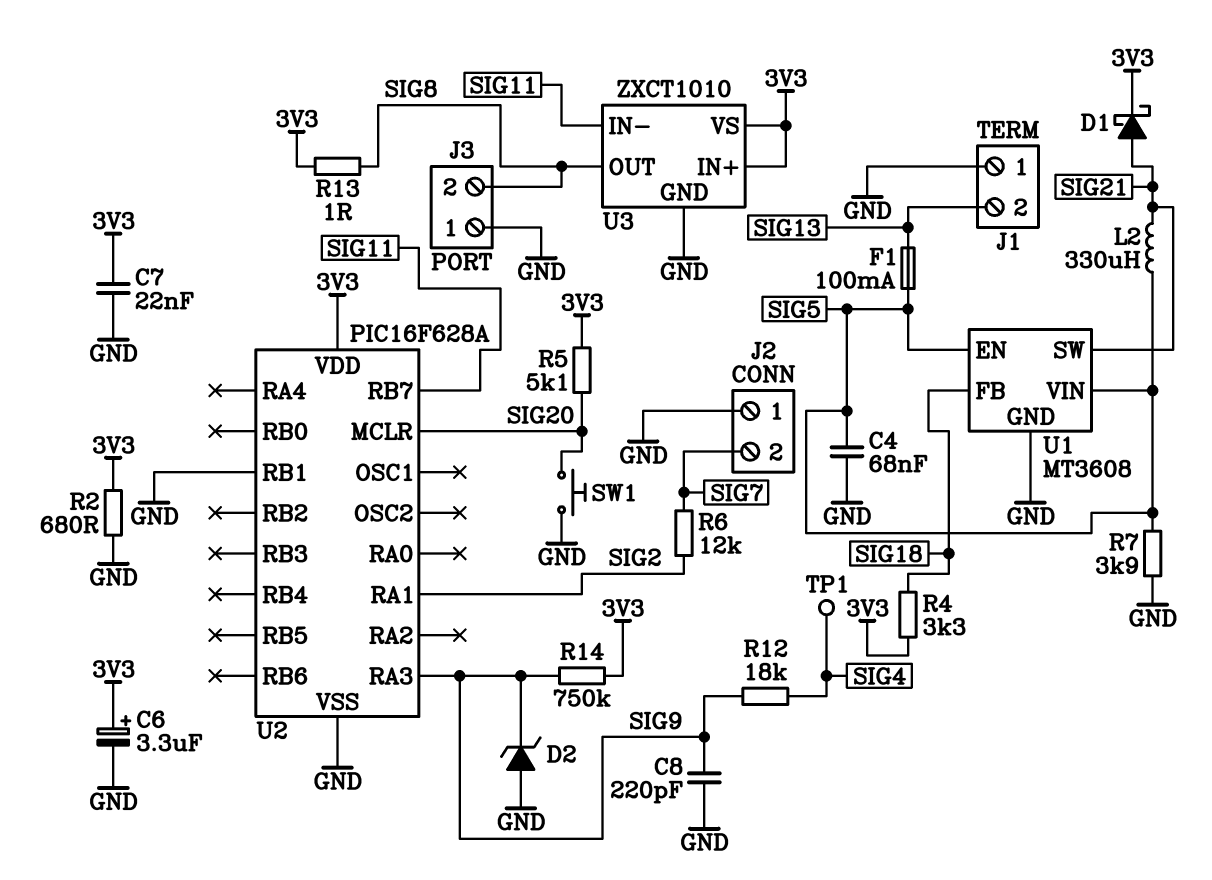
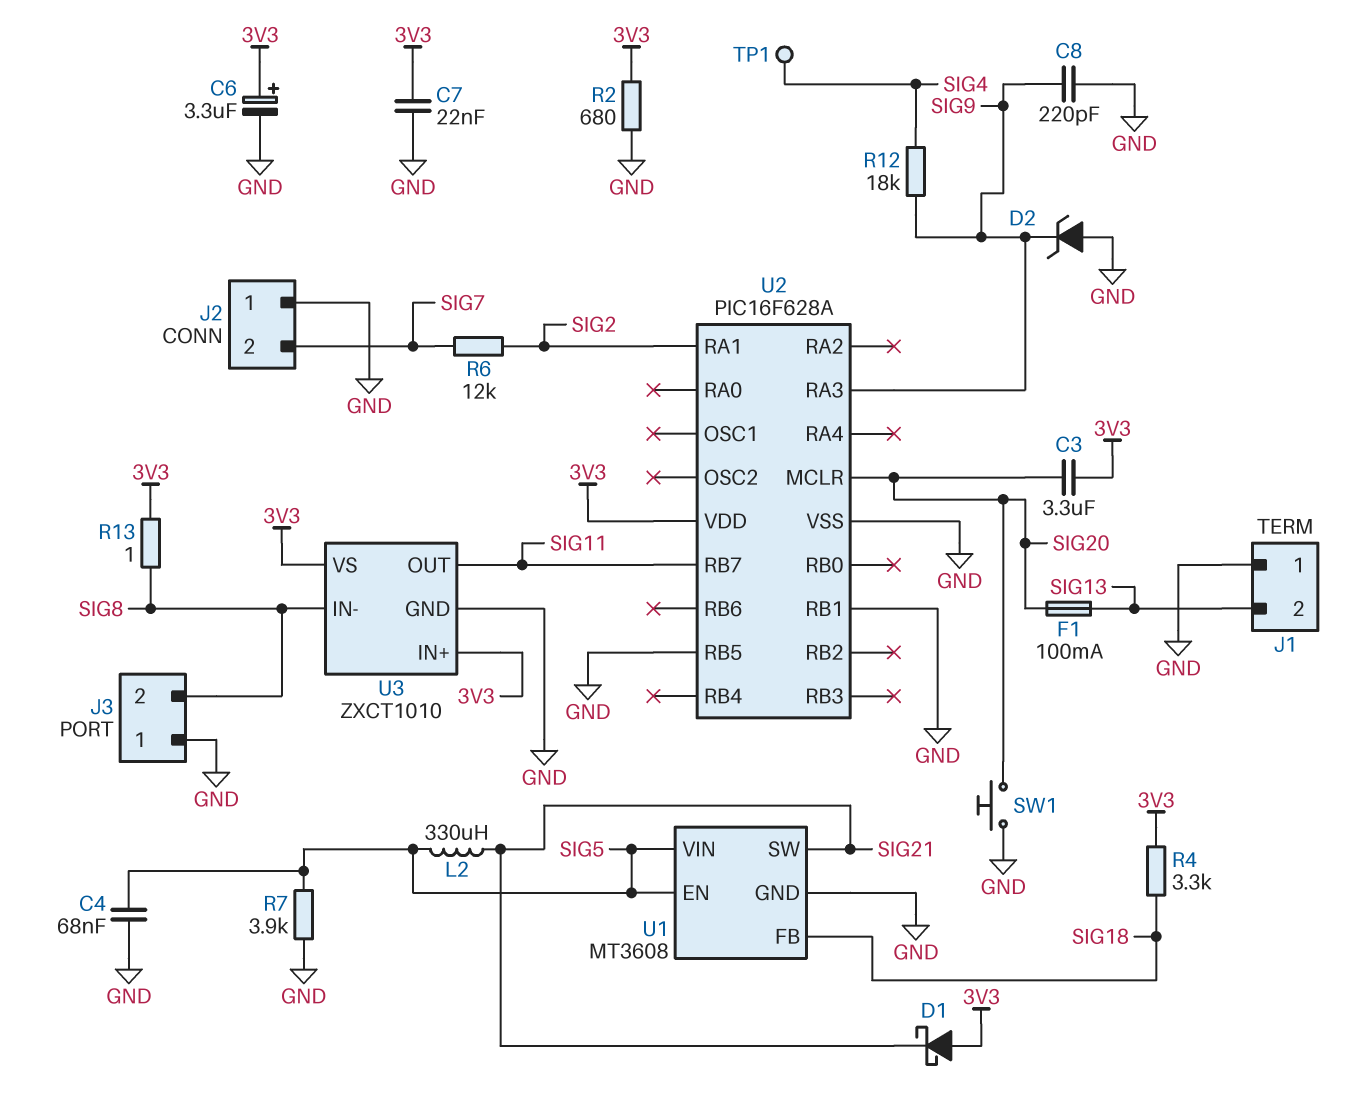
C3: none -> 3.3uF (3V3, SIG20)
D1: schottky (A SIG21, K 3V3) -> schottky (A 3V3, K SIG21)
F1: 100mA (SIG5, SIG13) -> 100mA (SIG13, SIG20)
R5: 5.1k (3V3, SIG20) -> none
R14: 750k (3V3, SIG9) -> none
U2 pin RB5: none -> GND
U3 pin IN-: SIG11 -> SIG8
U3 pin OUT: SIG8 -> SIG11

